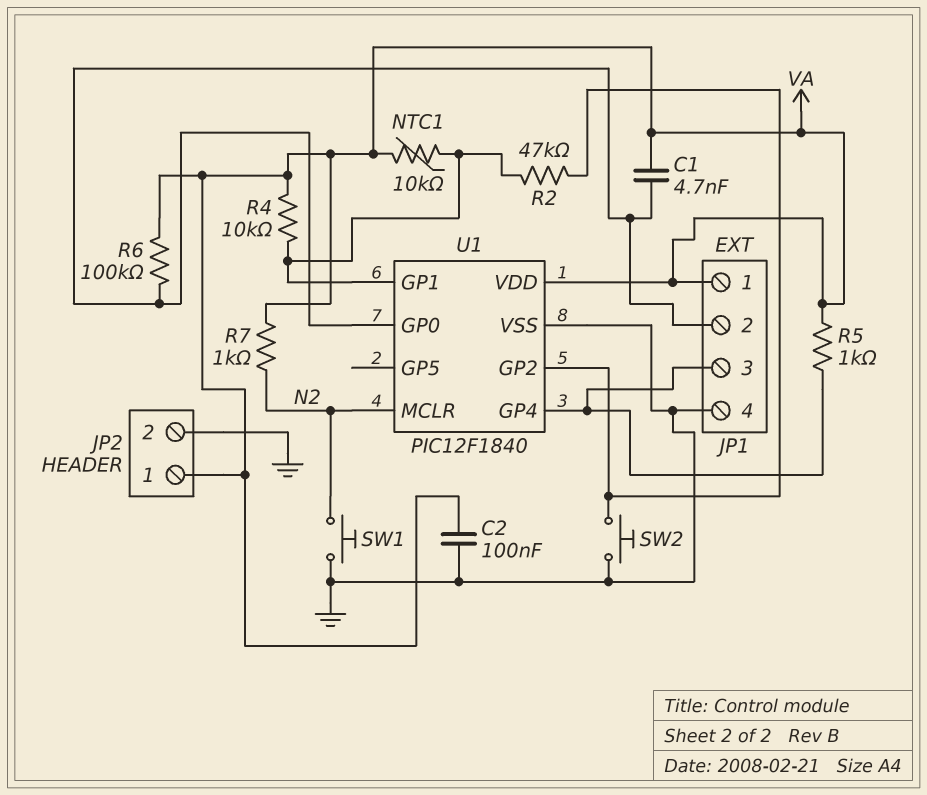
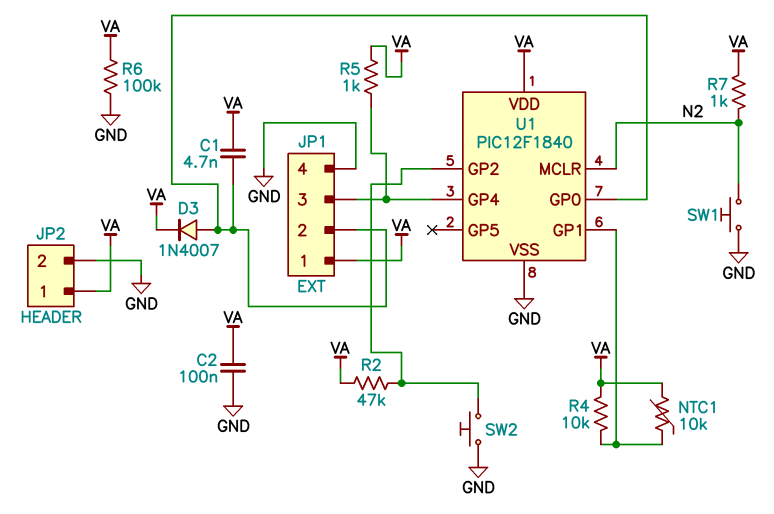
D3: none -> diode 1N4007 (A JP1/2, K VA)
R2: 47k (U1/GP1, U1/GP2) -> 47k (U1/GP2, VA)
R6: 100k (JP1/2, VA) -> 100k (GND, VA)

